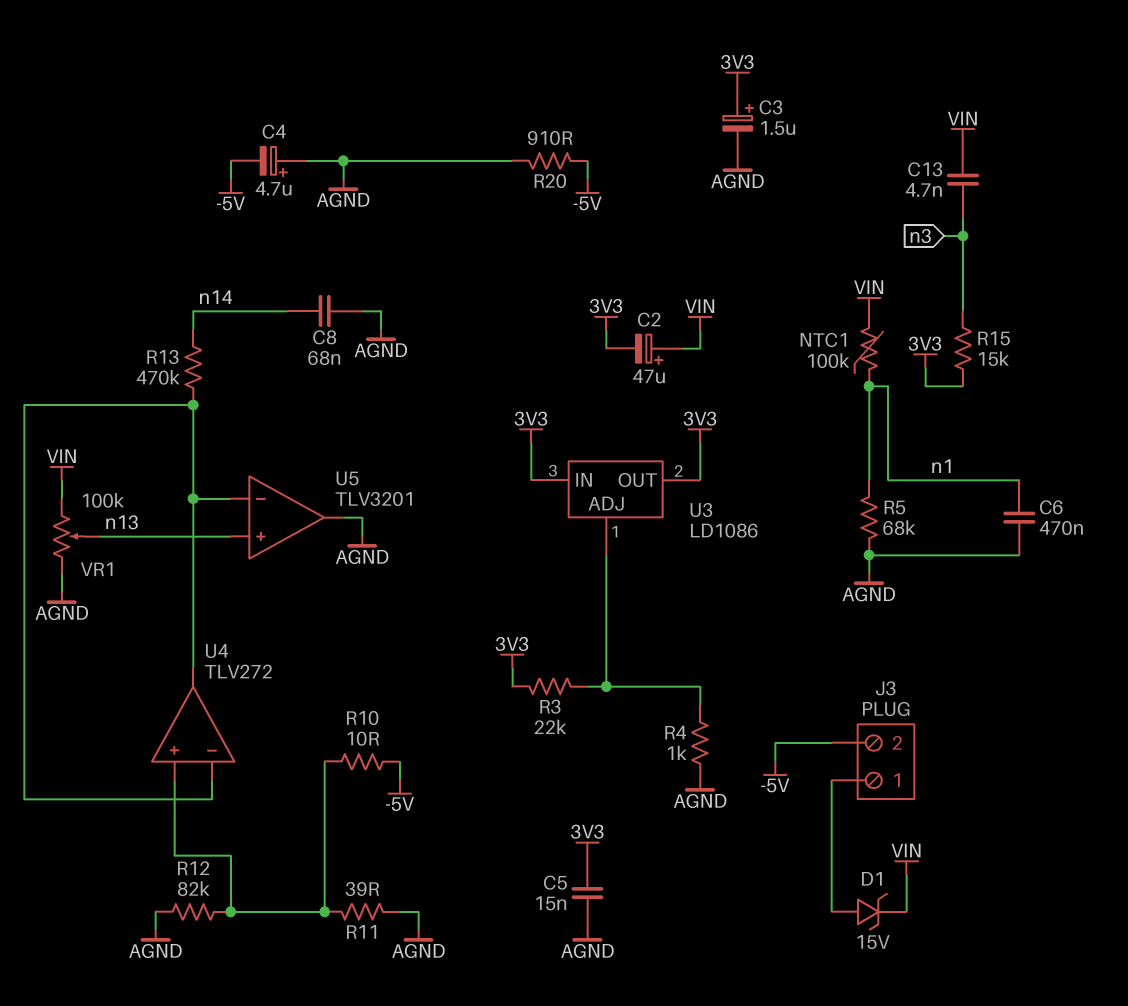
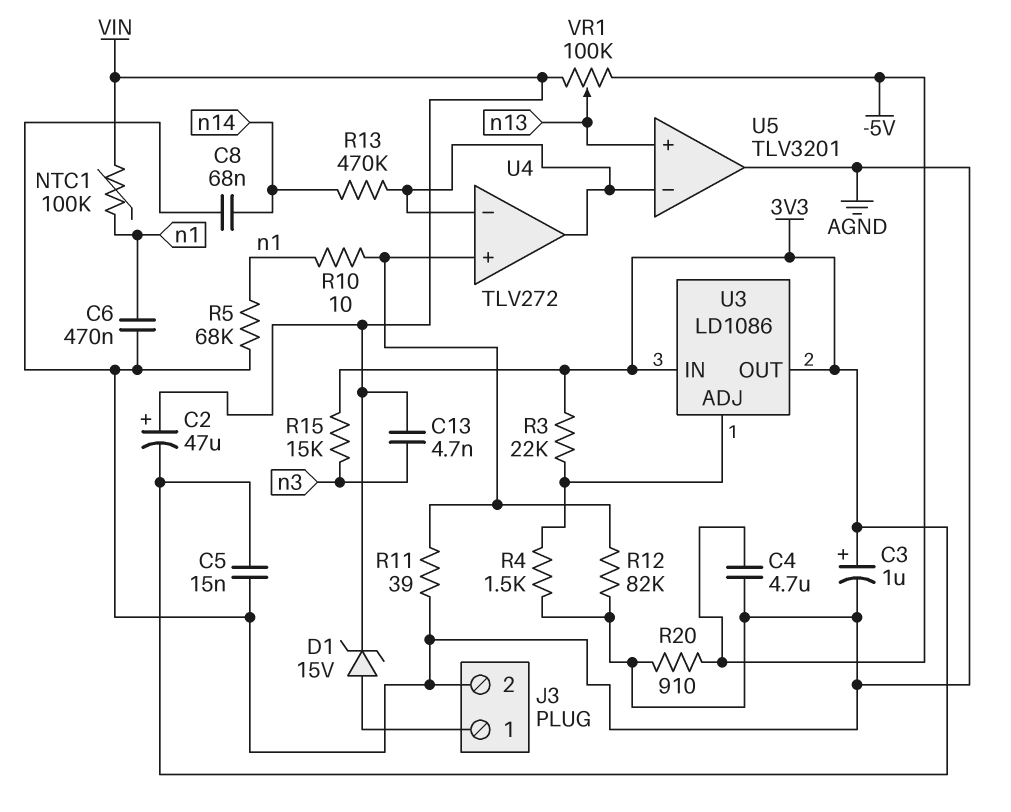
C3: 1.5uF (plus 3V3, minus AGND) -> 1uF (plus 3V3, minus AGND)
C4: 4.7uF (plus AGND, minus -5V) -> 4.7uF (-5V, AGND)
J3 pin 2: -5V -> AGND
R4: 1k (AGND, U3/ADJ) -> 1.5k (AGND, U3/ADJ)
R10: 10 (-5V, U4/in+) -> 10 (U4/in+, n1)
VR1: 100k (AGND, VIN, wiper n13) -> 100k (-5V, VIN, wiper n13)

